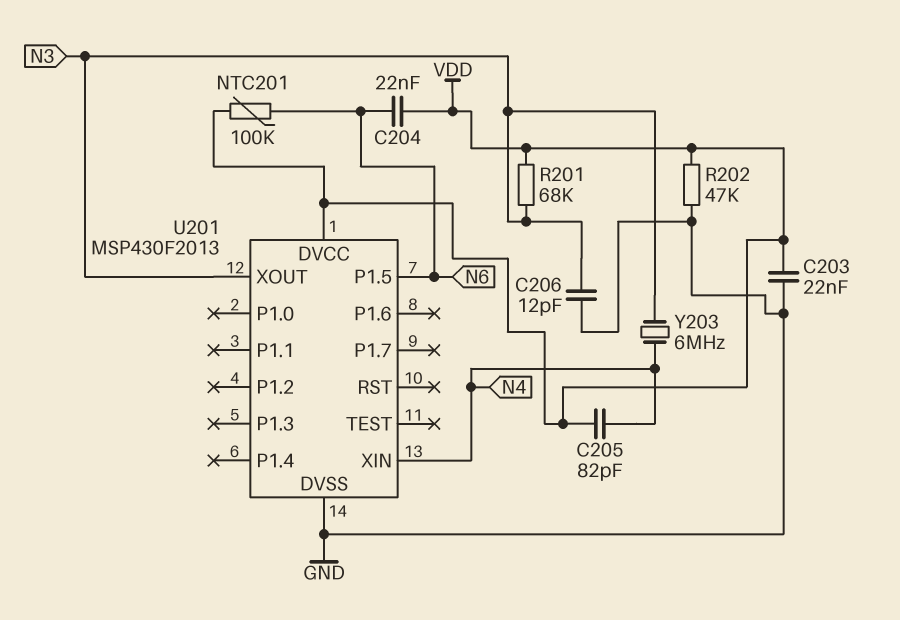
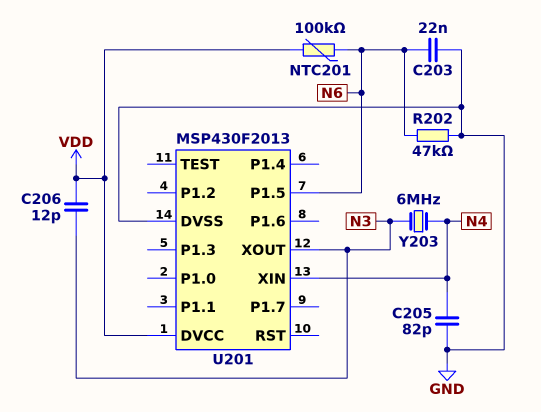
C203: 22nF (GND, VDD) -> 22nF (GND, N6)
C204: 22nF (N6, VDD) -> none
C205: 82pF (N4, VDD) -> 82pF (GND, N4)
C206: 12pF (GND, N3) -> 12pF (N3, VDD)
R201: 68k (N3, VDD) -> none
R202: 47k (GND, VDD) -> 47k (GND, N6)

